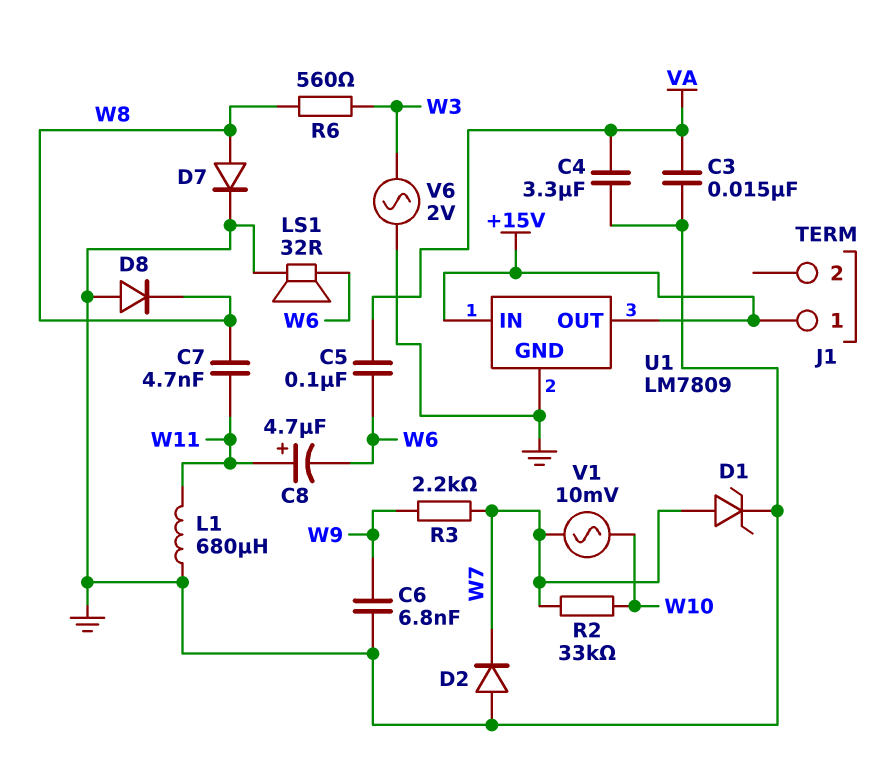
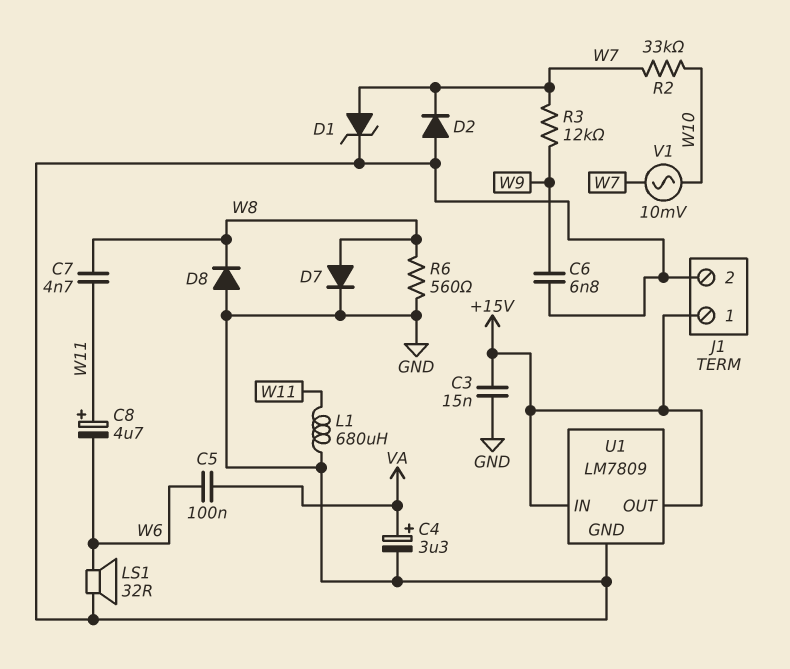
C3: 15nF (GND, VA) -> 15nF (+15V, GND)
C4: 3.3uF (GND, VA) -> 3.3uF (plus VA, minus GND)
J1 pin 2: none -> GND
R3: 2.2k (W7, W9) -> 12k (W7, W9)
R6: 560 (W3, W8) -> 560 (GND, W8)
V6: AC 2V (GND, W3) -> none

